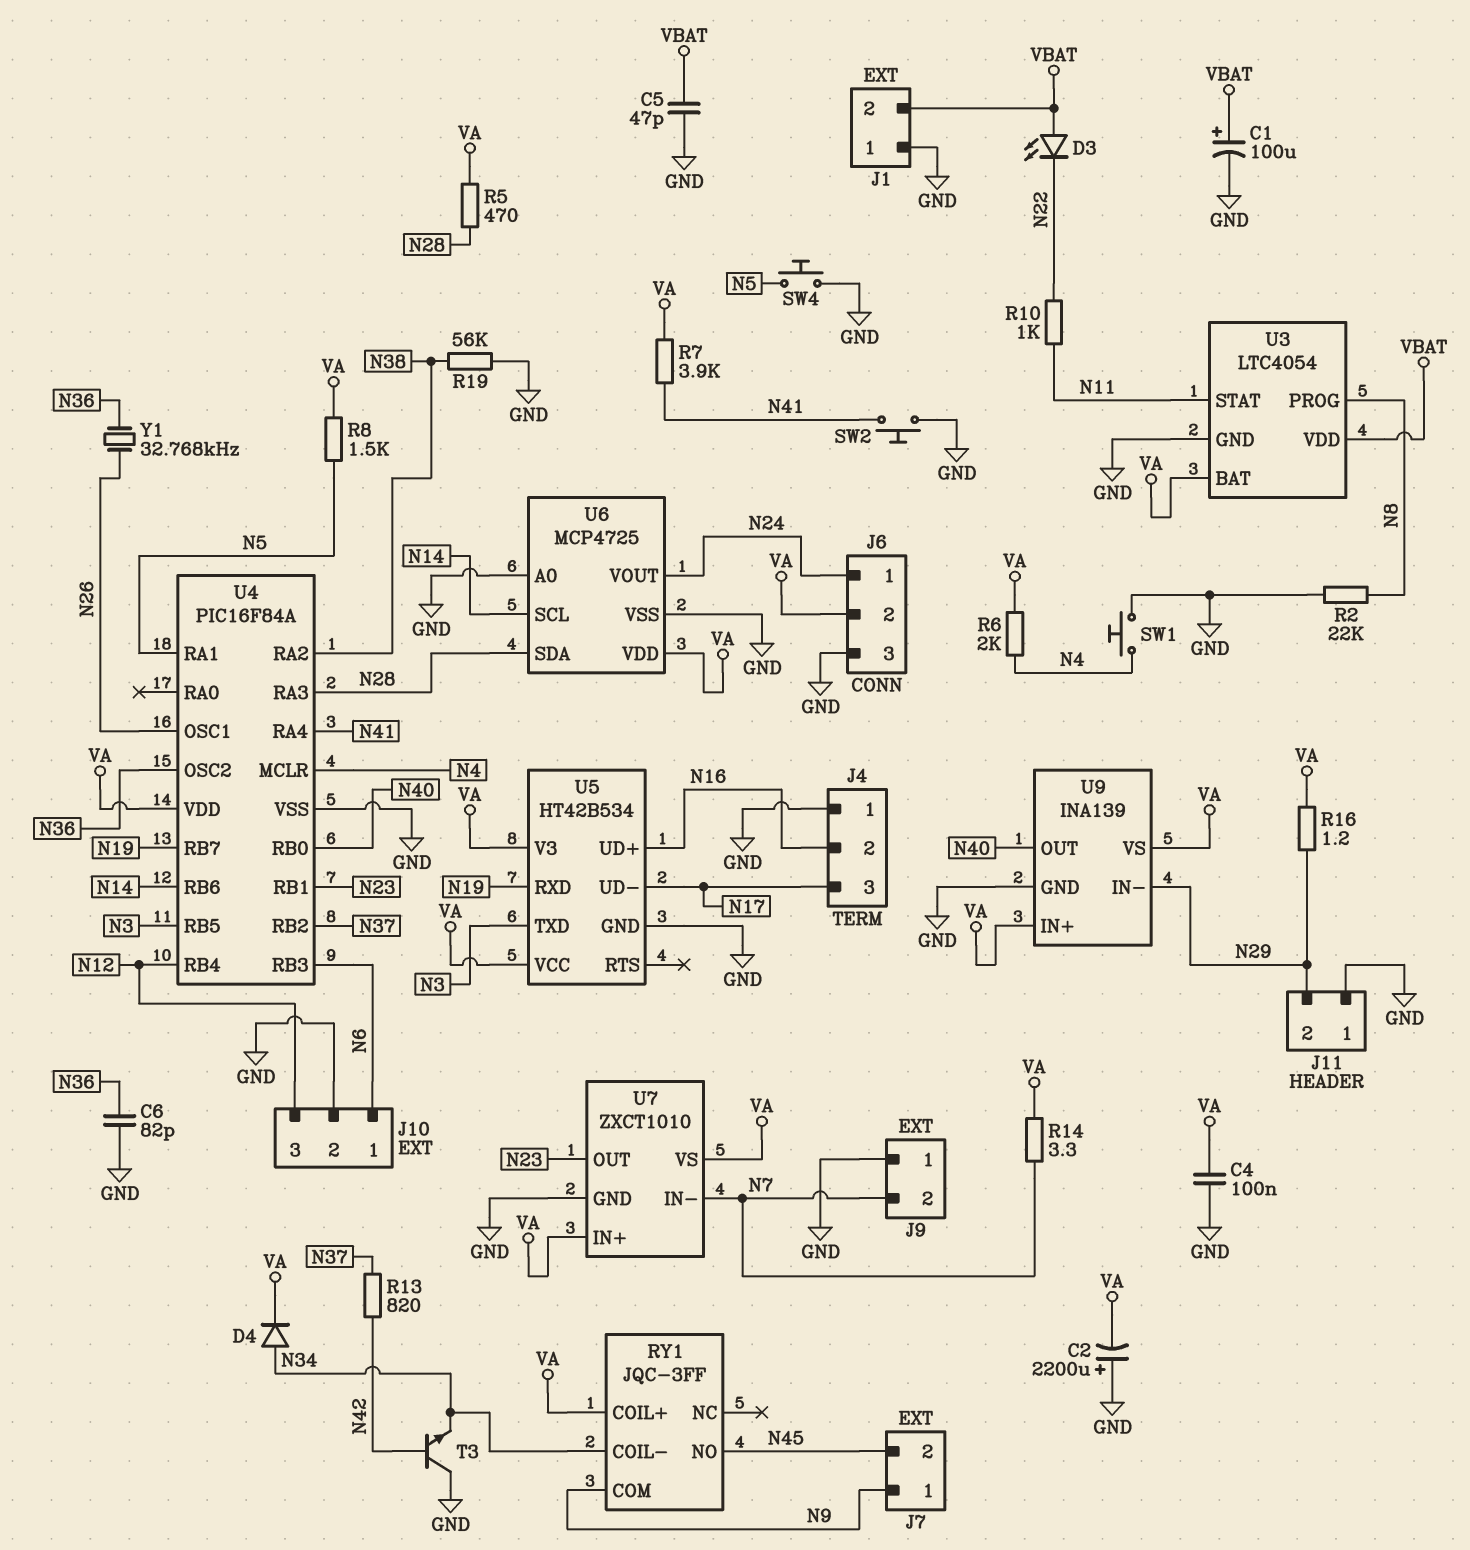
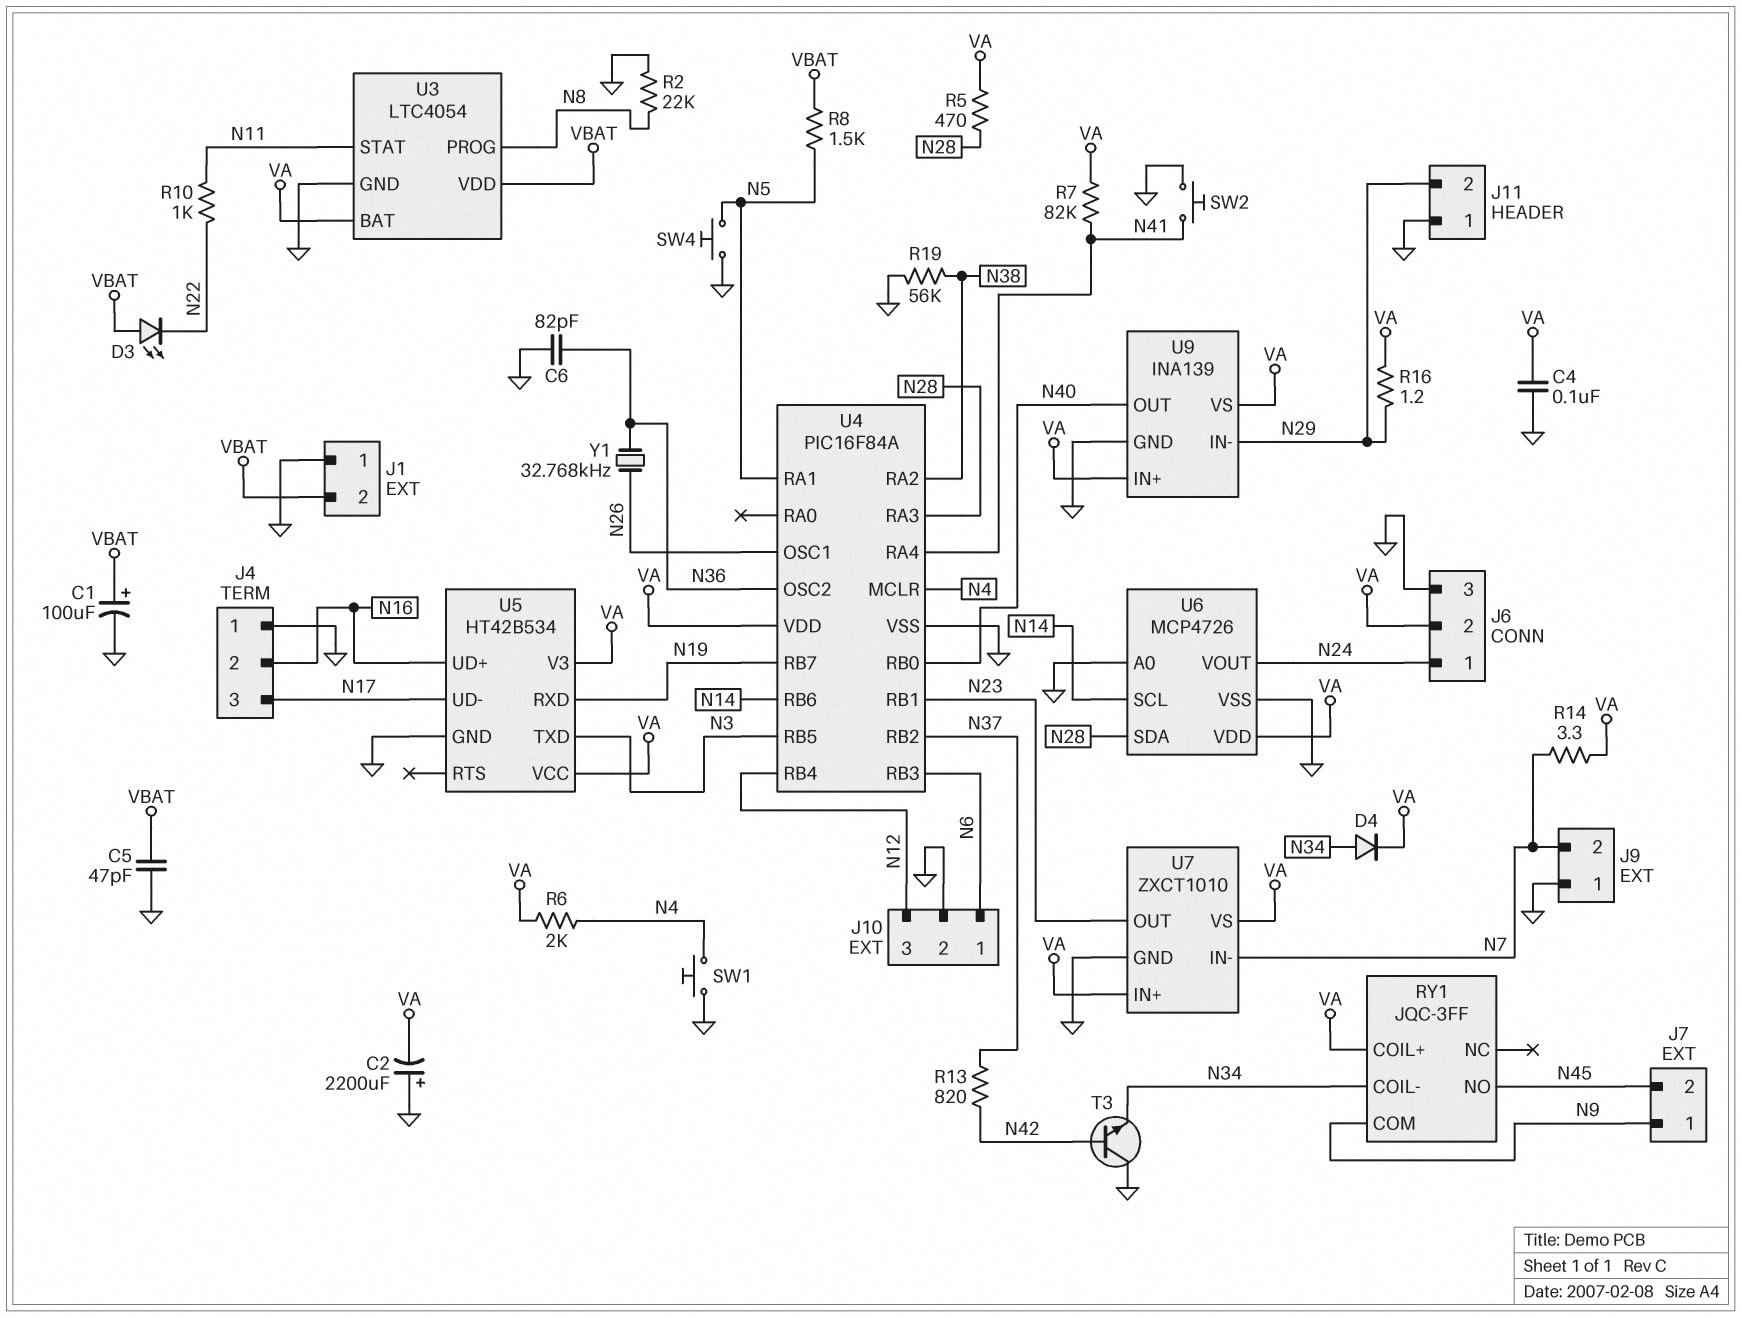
R7: 3.9k (N41, VA) -> 82k (N41, VA)
R8: 1.5k (N5, VA) -> 1.5k (N5, VBAT)
U6: MCP4725 -> MCP4726

